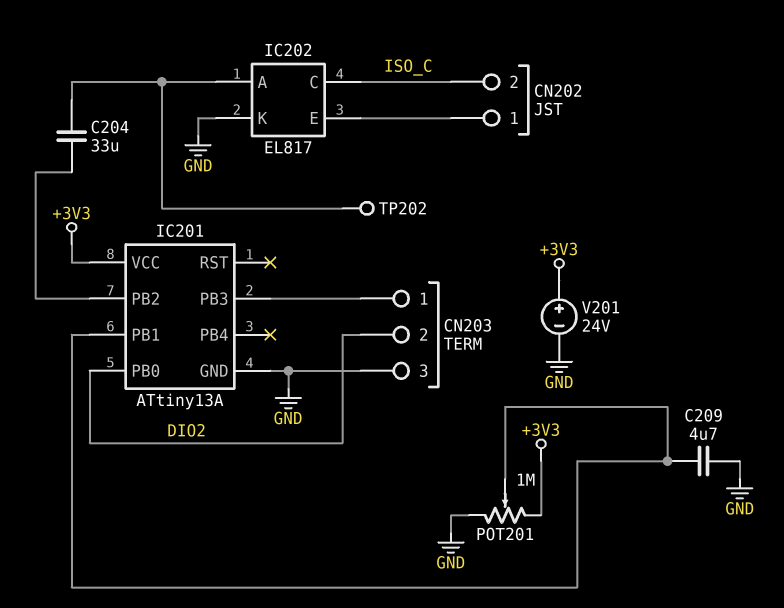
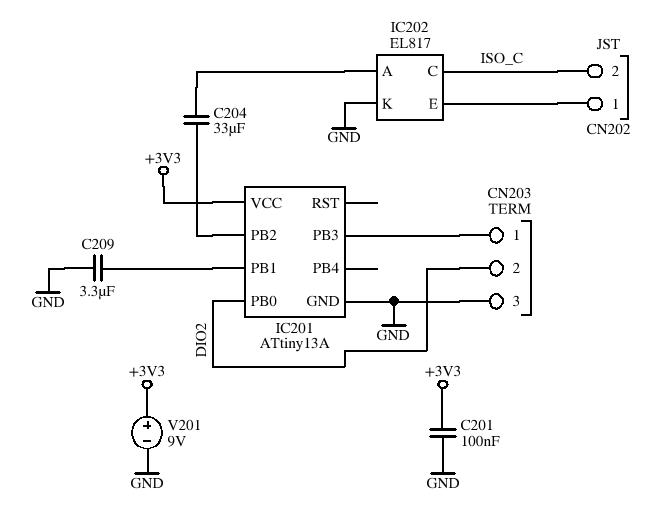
C201: none -> 100nF (+3V3, GND)
C209: 4.7uF (GND, IC201/PB1) -> 3.3uF (GND, IC201/PB1)
POT201: 1M (+3V3, GND, wiper IC201/PB1) -> none
TP202: test point (IC202/A) -> none
V201: 24V (plus +3V3, minus GND) -> 9V (plus +3V3, minus GND)

